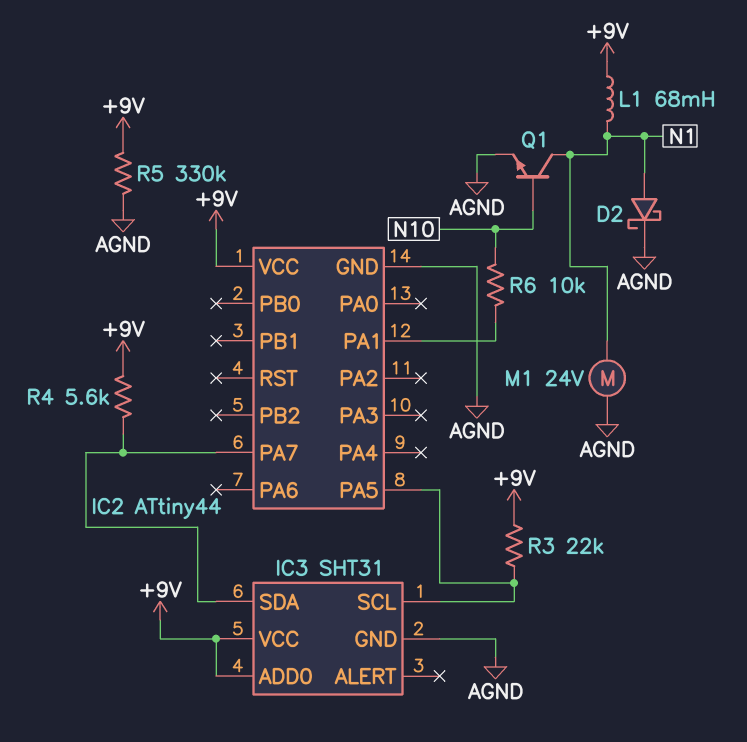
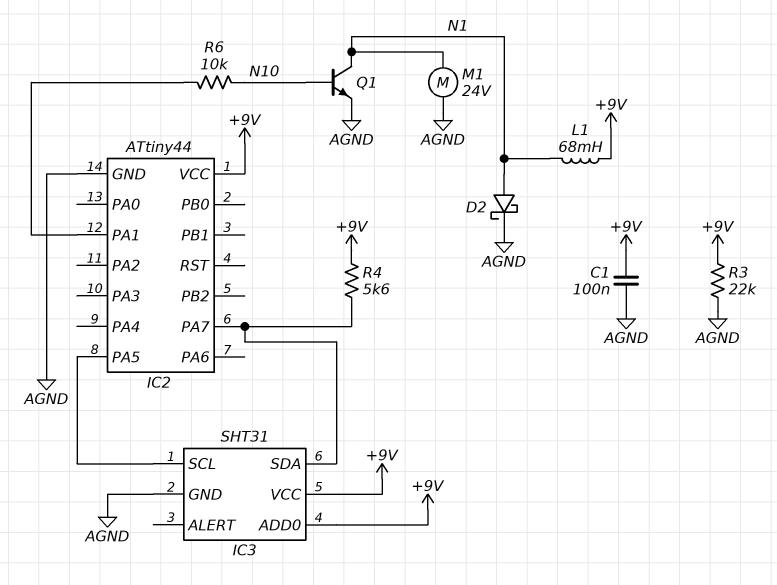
C1: none -> 100nF (+9V, AGND)
R3: 22k (+9V, IC2/PA5) -> 22k (+9V, AGND)
R5: 330k (+9V, AGND) -> none

